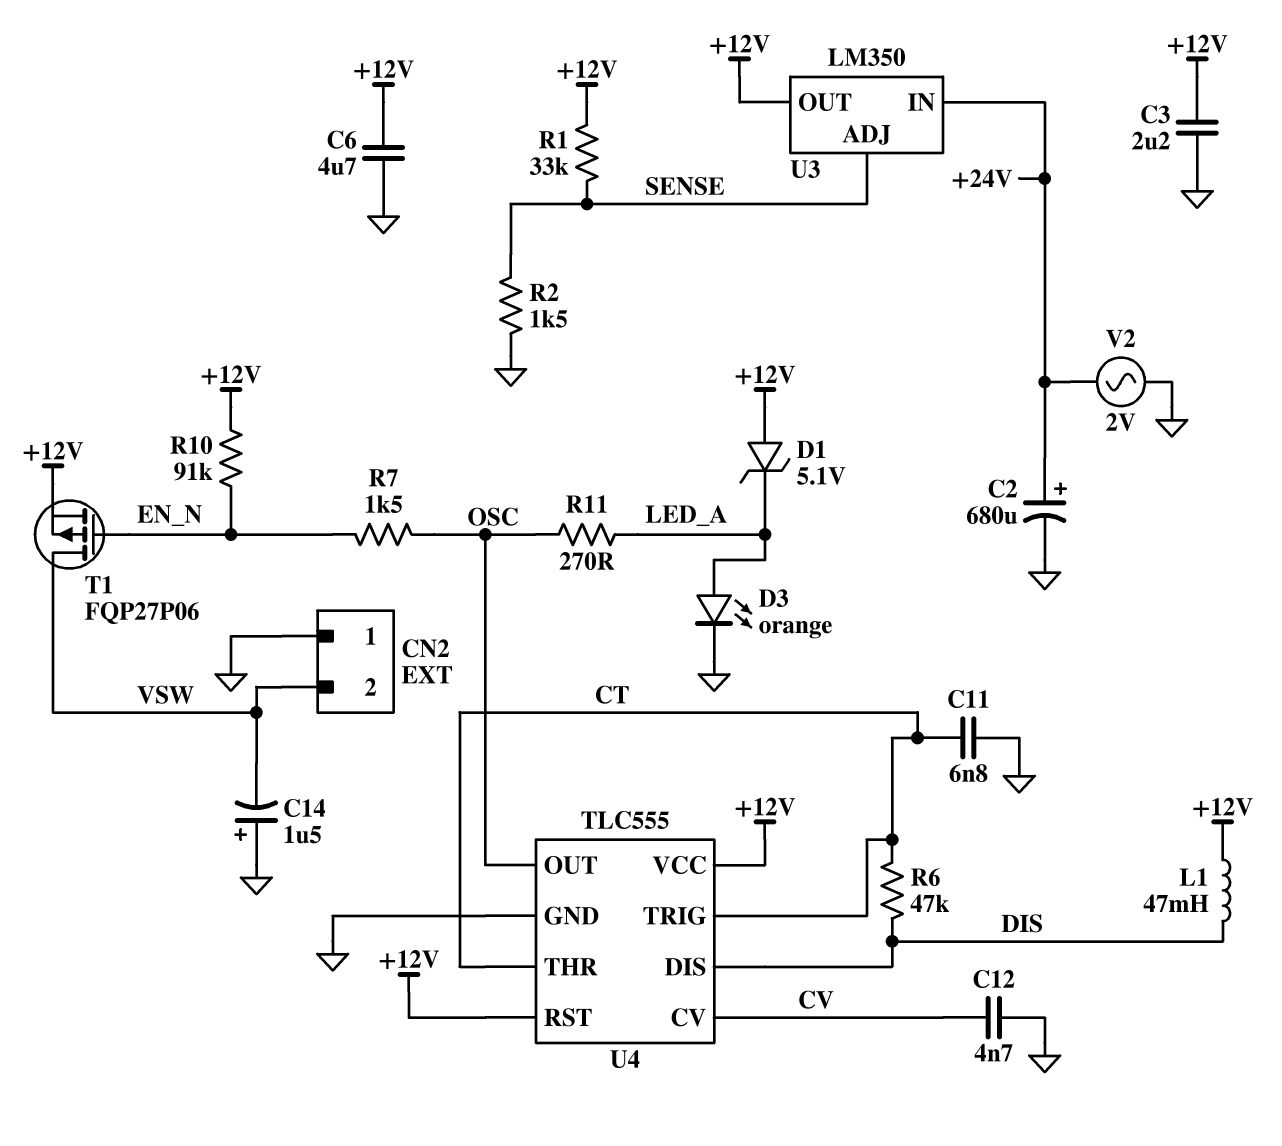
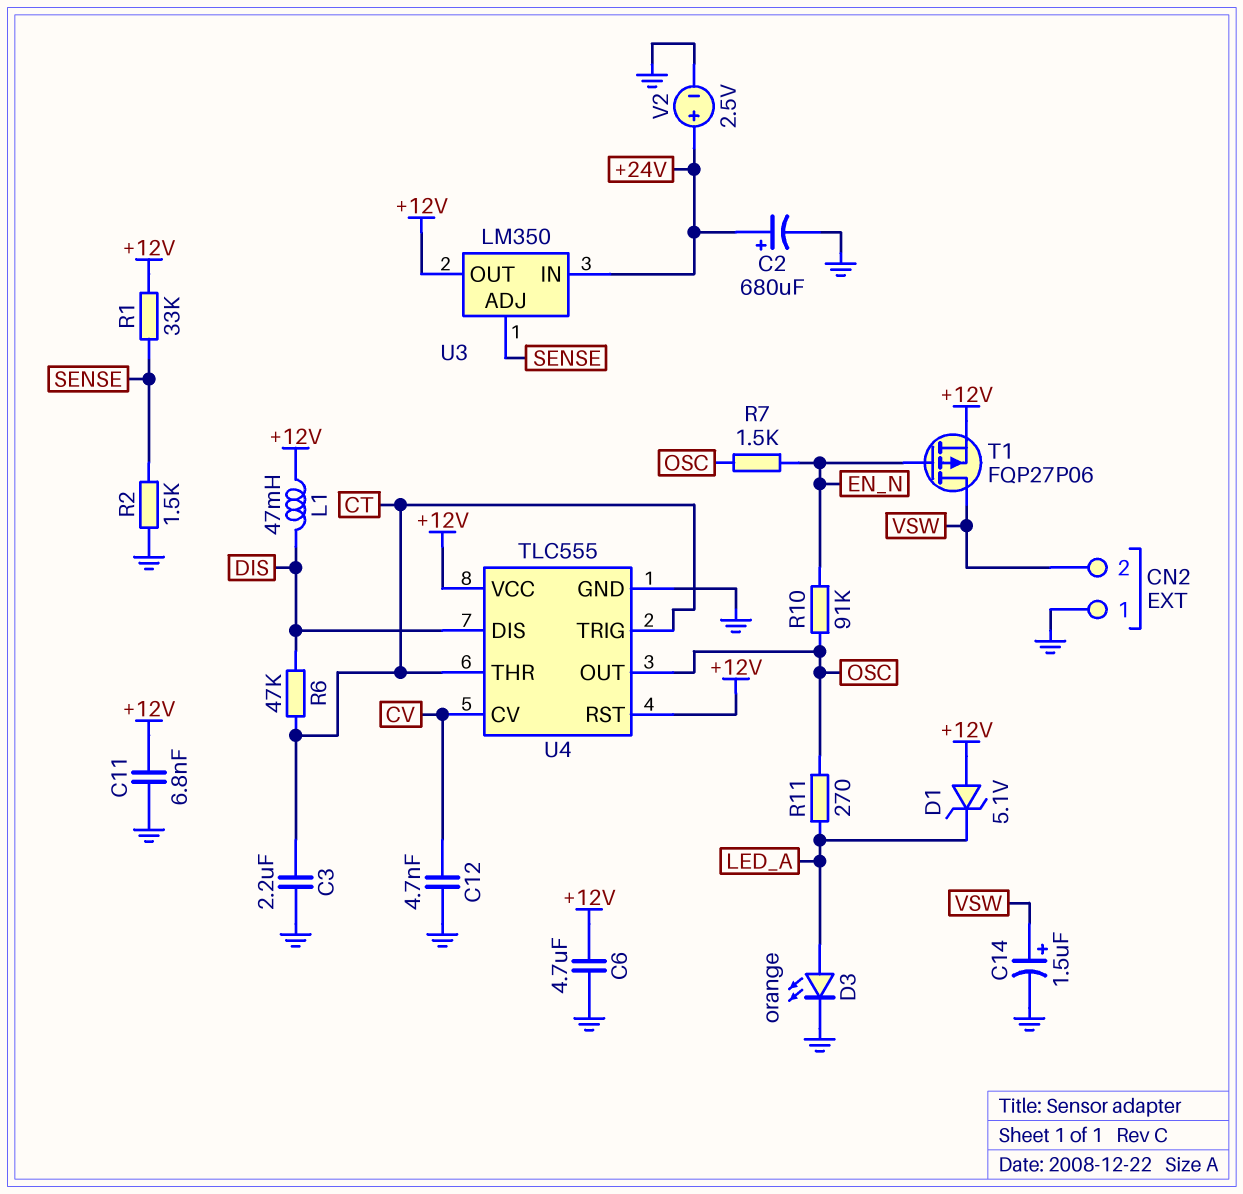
C3: 2.2uF (+12V, GND) -> 2.2uF (CT, GND)
C11: 6.8nF (CT, GND) -> 6.8nF (+12V, GND)
C14: 1.5uF (plus GND, minus VSW) -> 1.5uF (plus VSW, minus GND)
R10: 91k (+12V, EN_N) -> 91k (EN_N, OSC)
V2: AC 2V (+24V, GND) -> 2.5V (plus +24V, minus GND)

